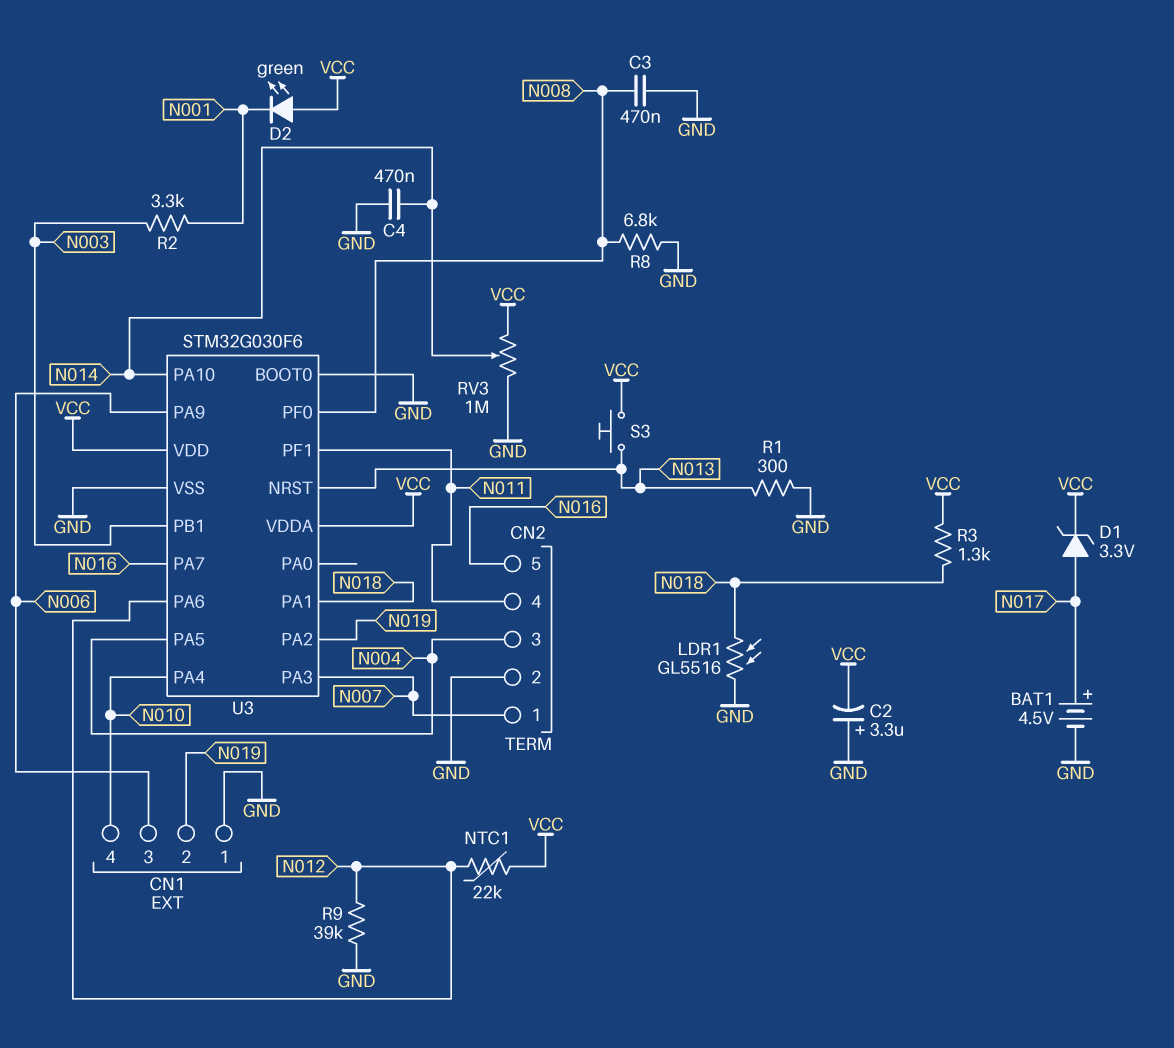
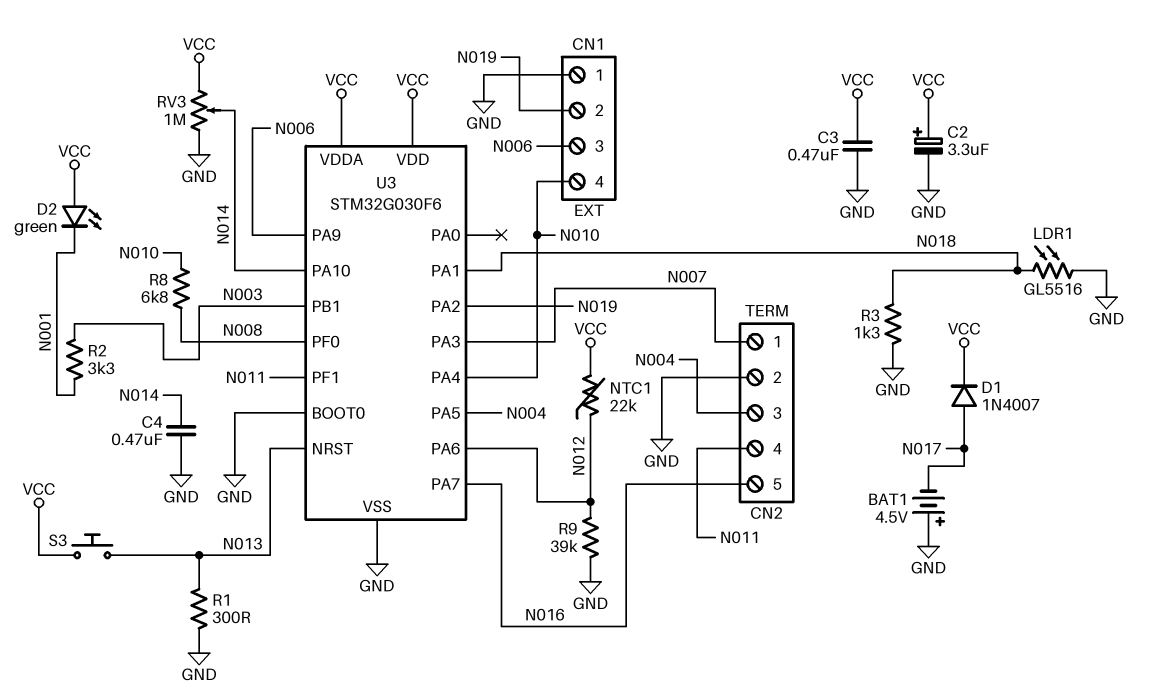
BAT1: 4.5V (plus N017, minus GND) -> 4.5V (plus GND, minus N017)
C2: 3.3uF (plus GND, minus VCC) -> 3.3uF (plus VCC, minus GND)
C3: 470nF (GND, N008) -> 470nF (GND, VCC)
D1: zener 3.3V (A N017, K VCC) -> diode 1N4007 (A N017, K VCC)
R3: 1.3k (N018, VCC) -> 1.3k (GND, N018)
R8: 6.8k (GND, N008) -> 6.8k (N008, N010)

